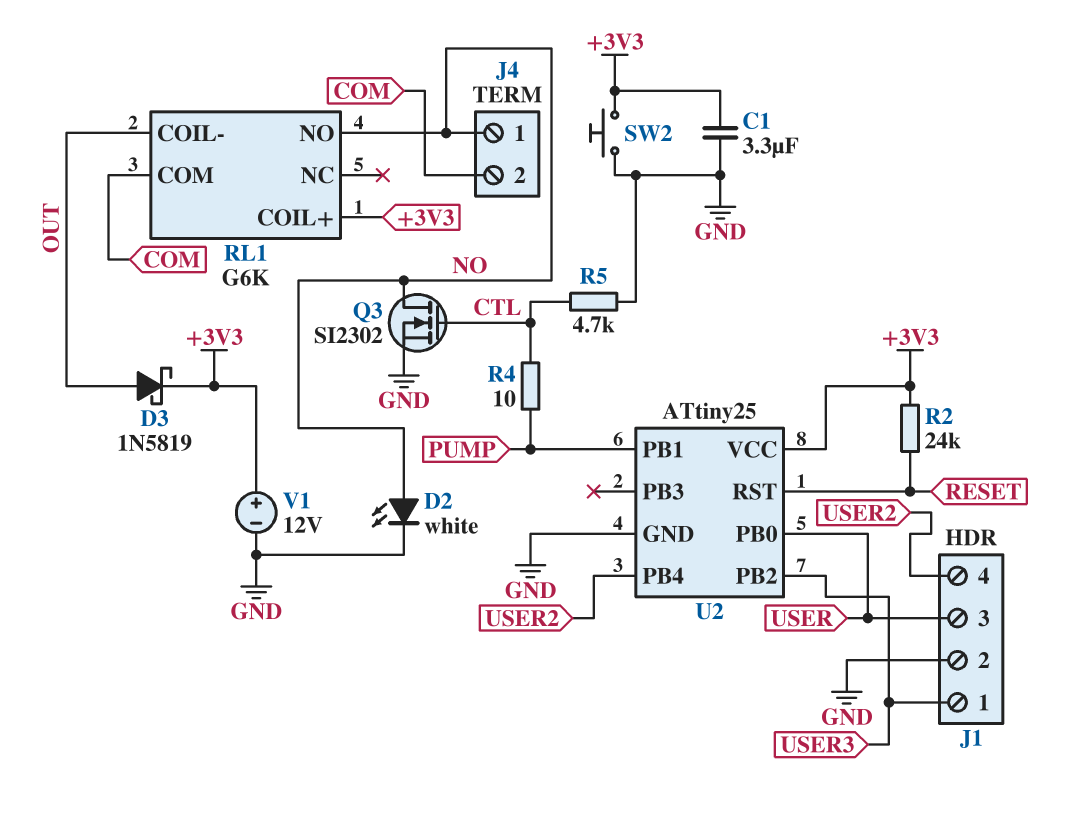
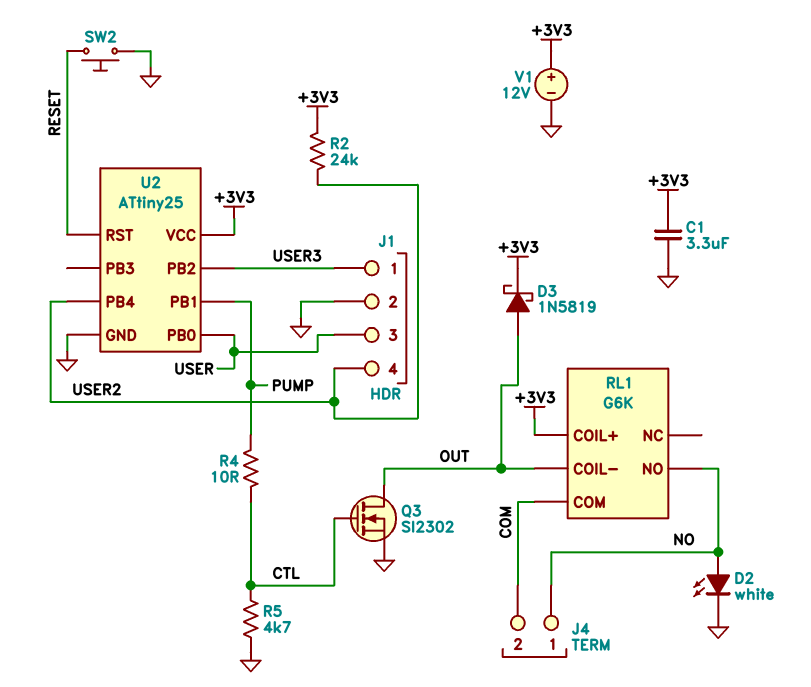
Q3: NMOS SI2302 (G CTL, D NO, S GND) -> NMOS SI2302 (G CTL, D OUT, S GND)
R2: 24k (+3V3, RESET) -> 24k (+3V3, USER2)
SW2: button (+3V3, GND) -> button (GND, RESET)

